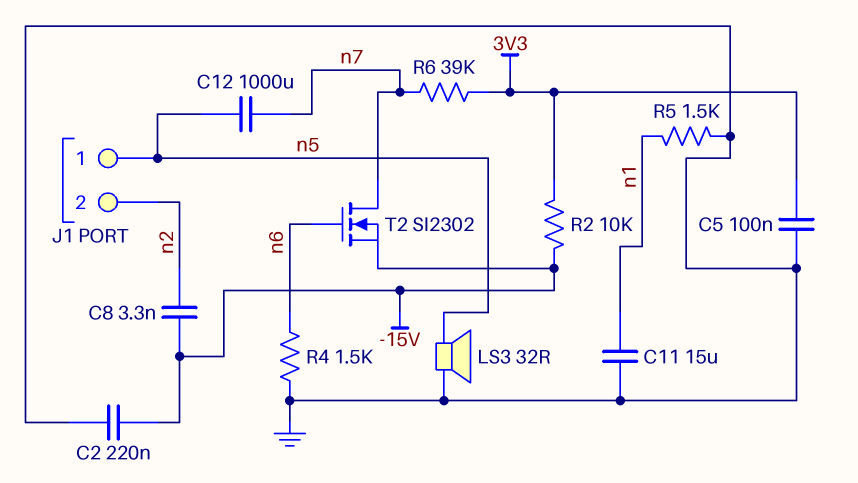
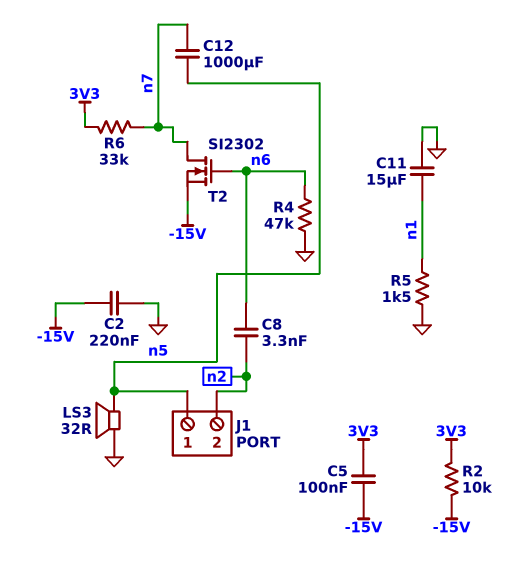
C5: 100nF (3V3, GND) -> 100nF (-15V, 3V3)
C8: 3.3nF (-15V, n2) -> 3.3nF (n2, n6)
R4: 1.5k (GND, n6) -> 47k (GND, n6)
R6: 39k (3V3, n7) -> 33k (3V3, n7)

